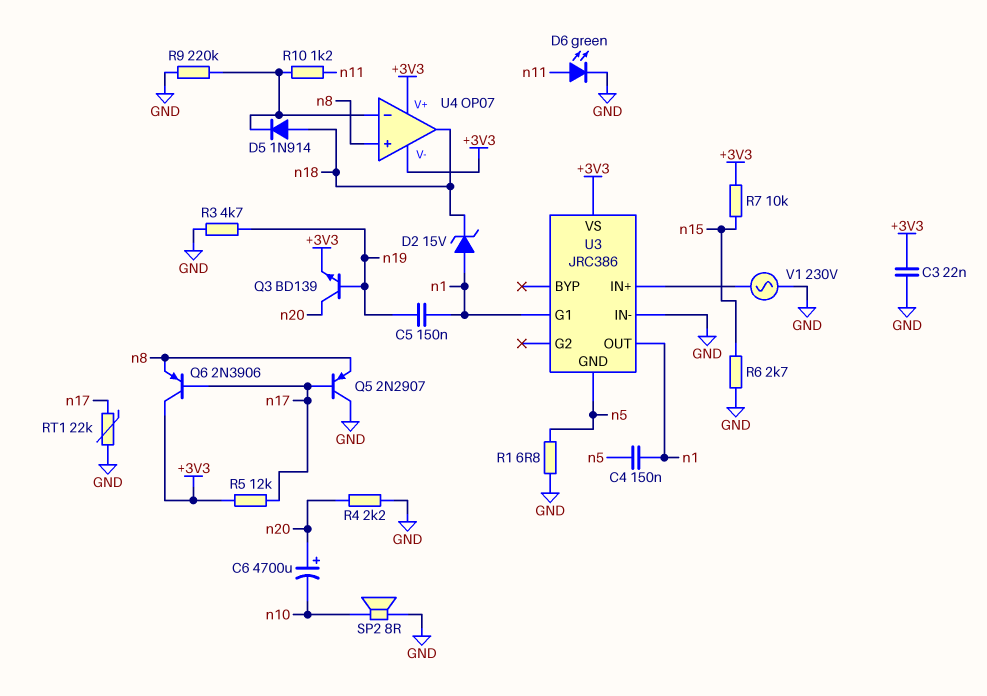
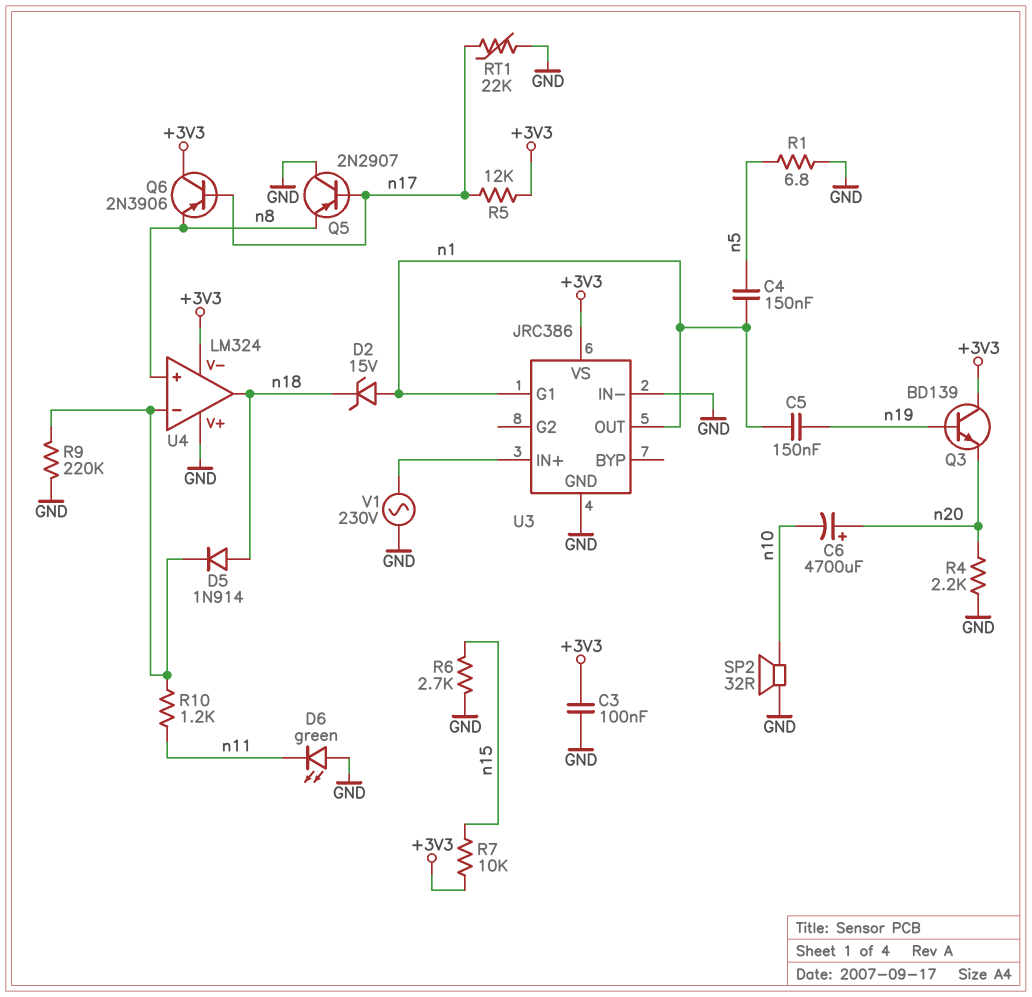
C3: 22nF (+3V3, GND) -> 100nF (+3V3, GND)
D6: LED green (A n11, K GND) -> LED green (A GND, K n11)
Q3: NPN BD139 (B n19, C n20, E +3V3) -> NPN BD139 (B n19, C +3V3, E n20)
R3: 4.7k (GND, n19) -> none
SP2: speaker 8R (GND, n10) -> speaker 32R (GND, n10)
U3 pin GND: n5 -> GND
U4: OP07 -> LM324
U4 pin V+: +3V3 -> GND

